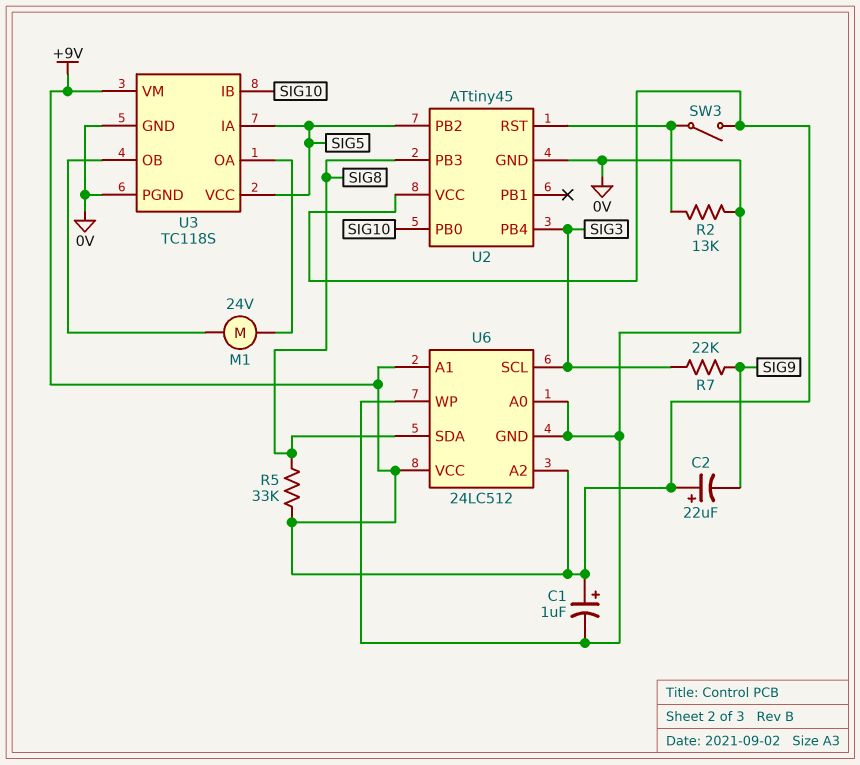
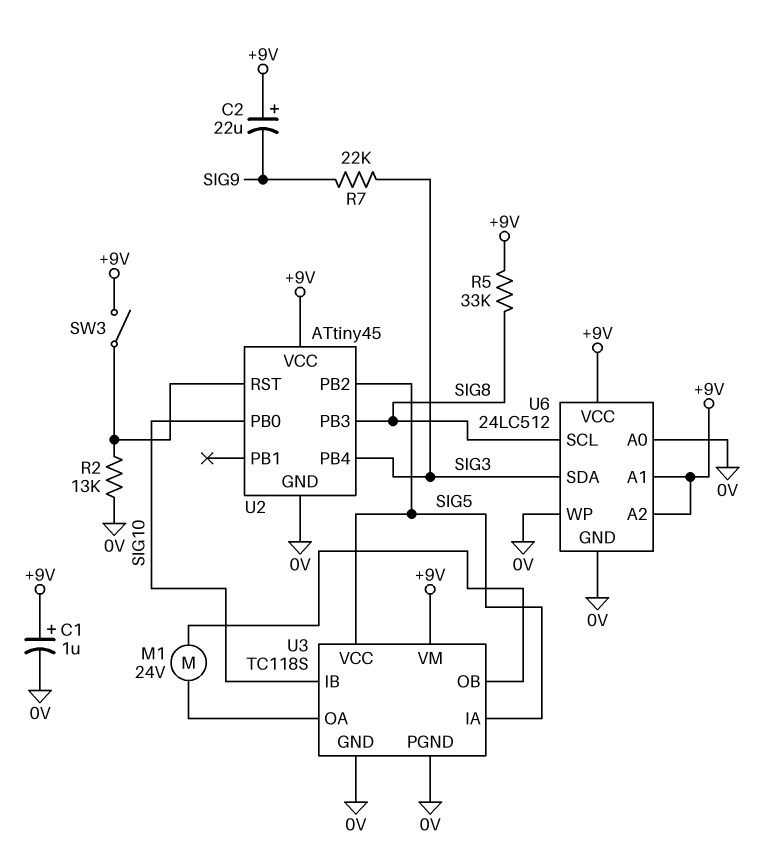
U6 pin SCL: SIG3 -> SIG8
U6 pin SDA: SIG8 -> SIG3

